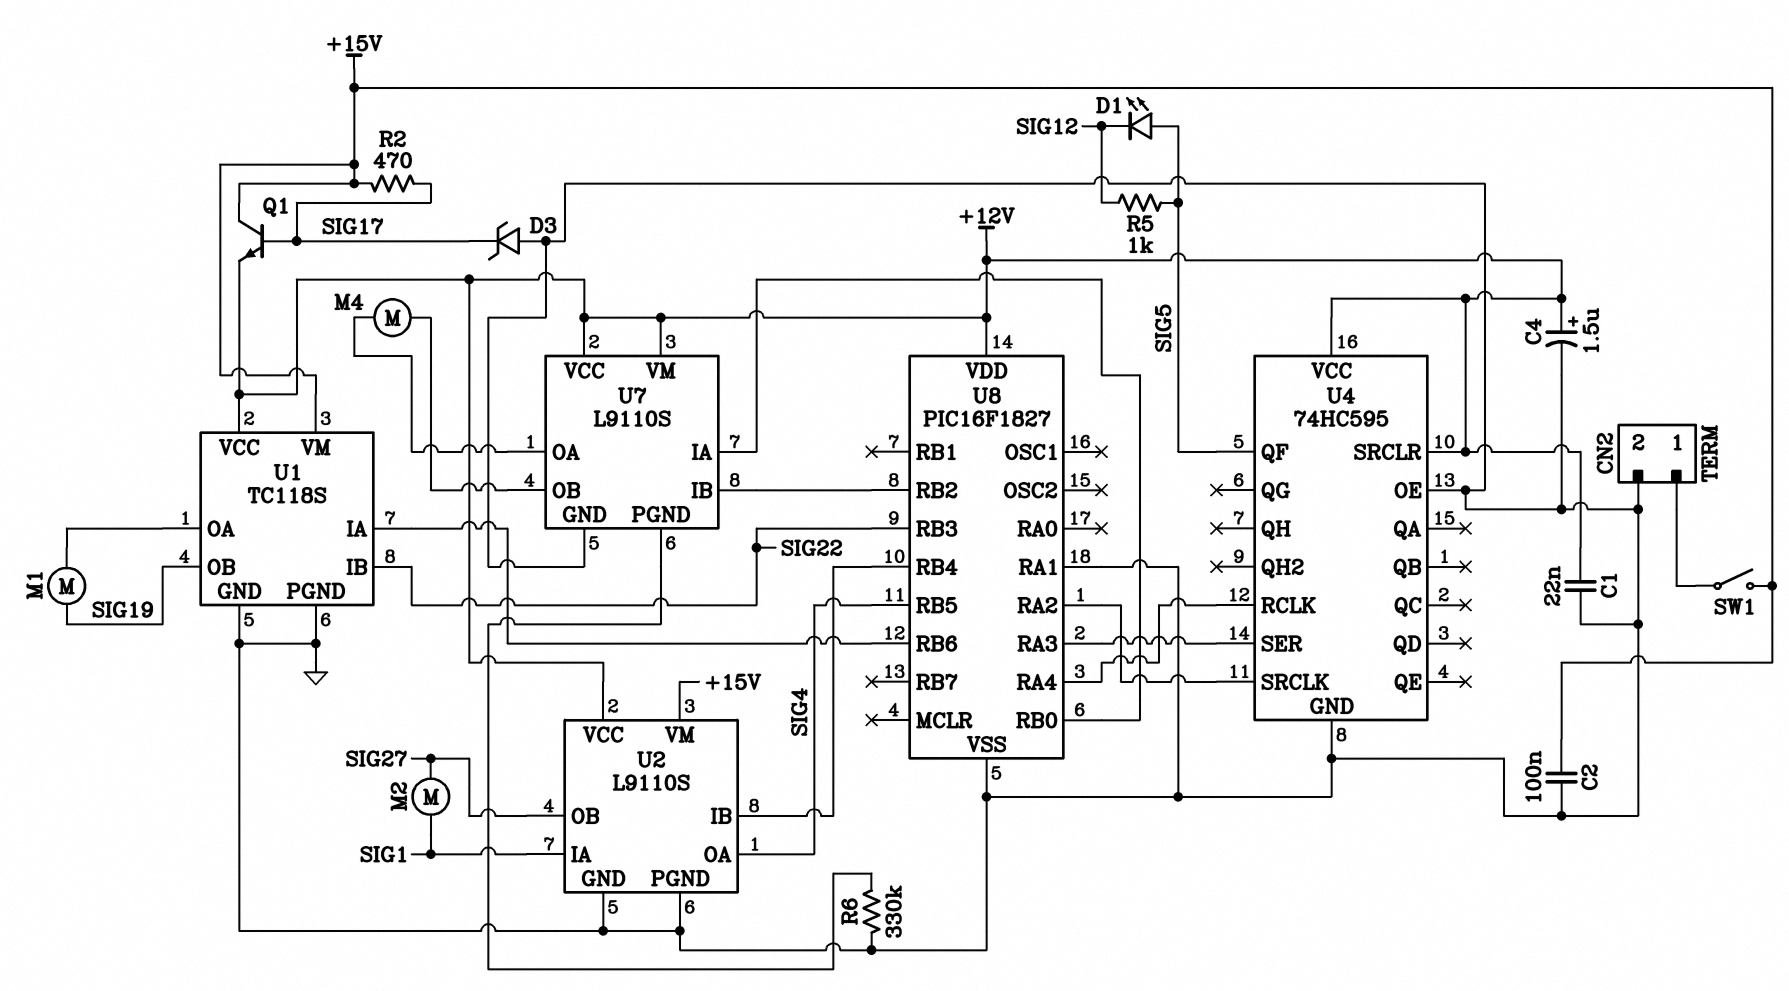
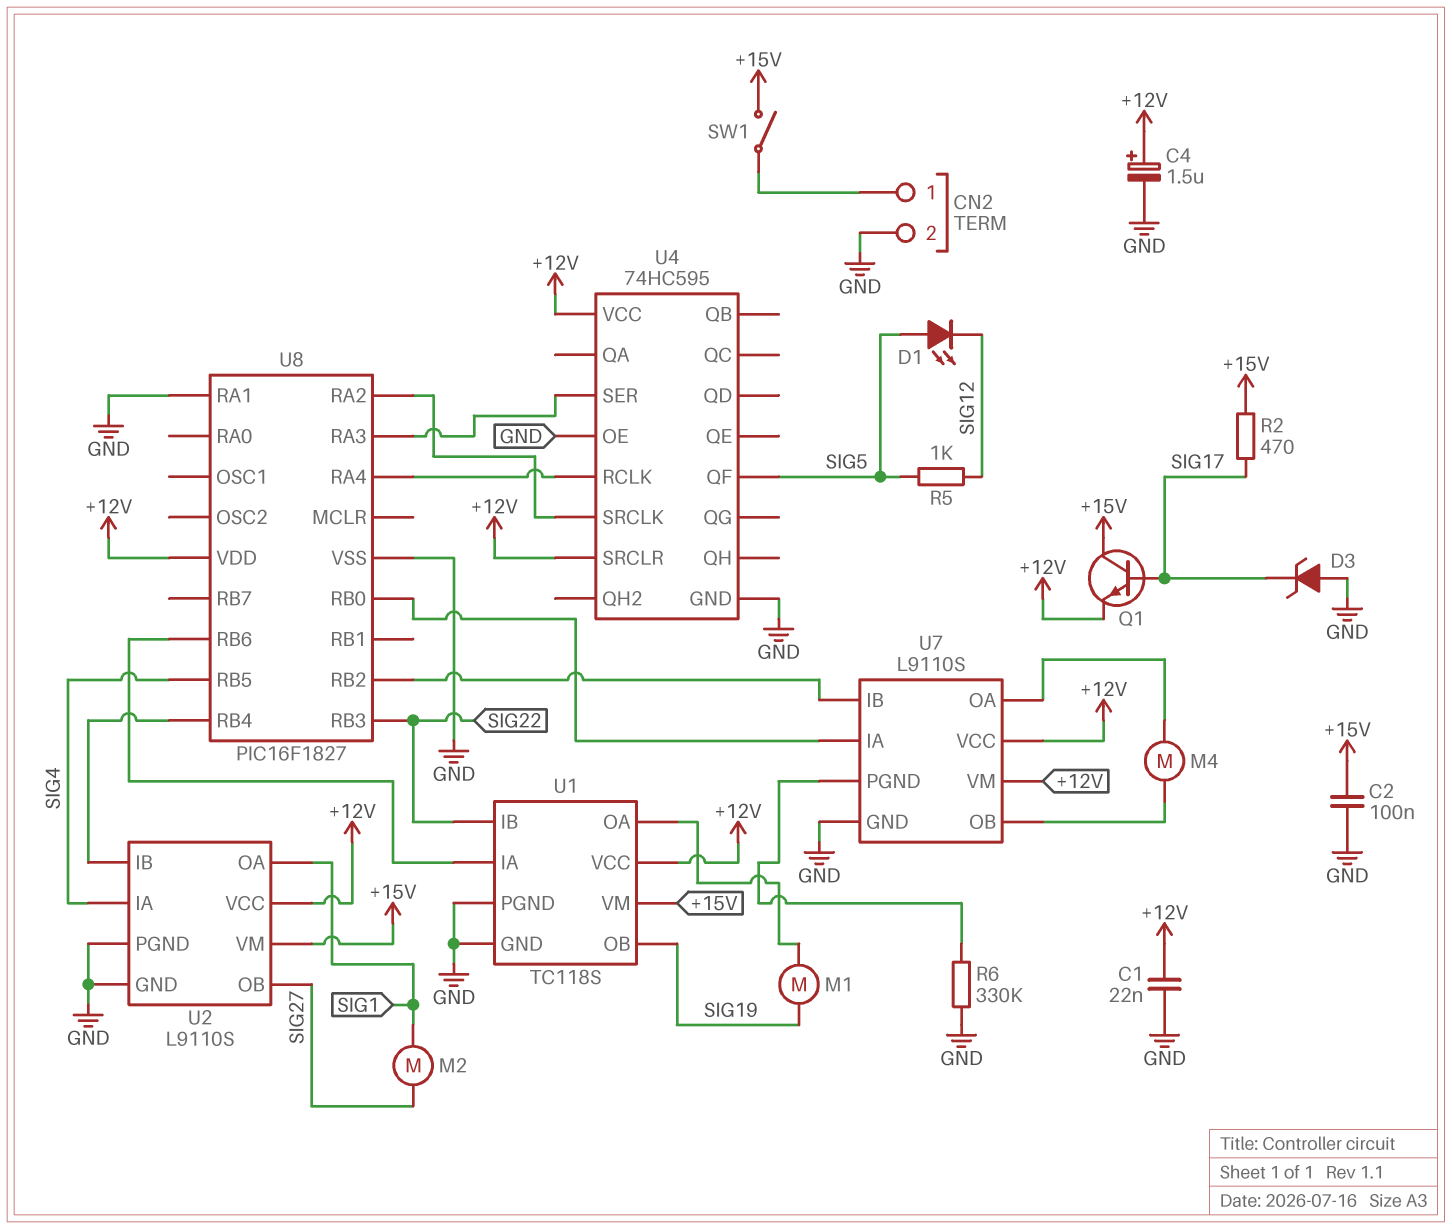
U2 pin IA: SIG1 -> SIG4
U2 pin OA: SIG4 -> SIG1

